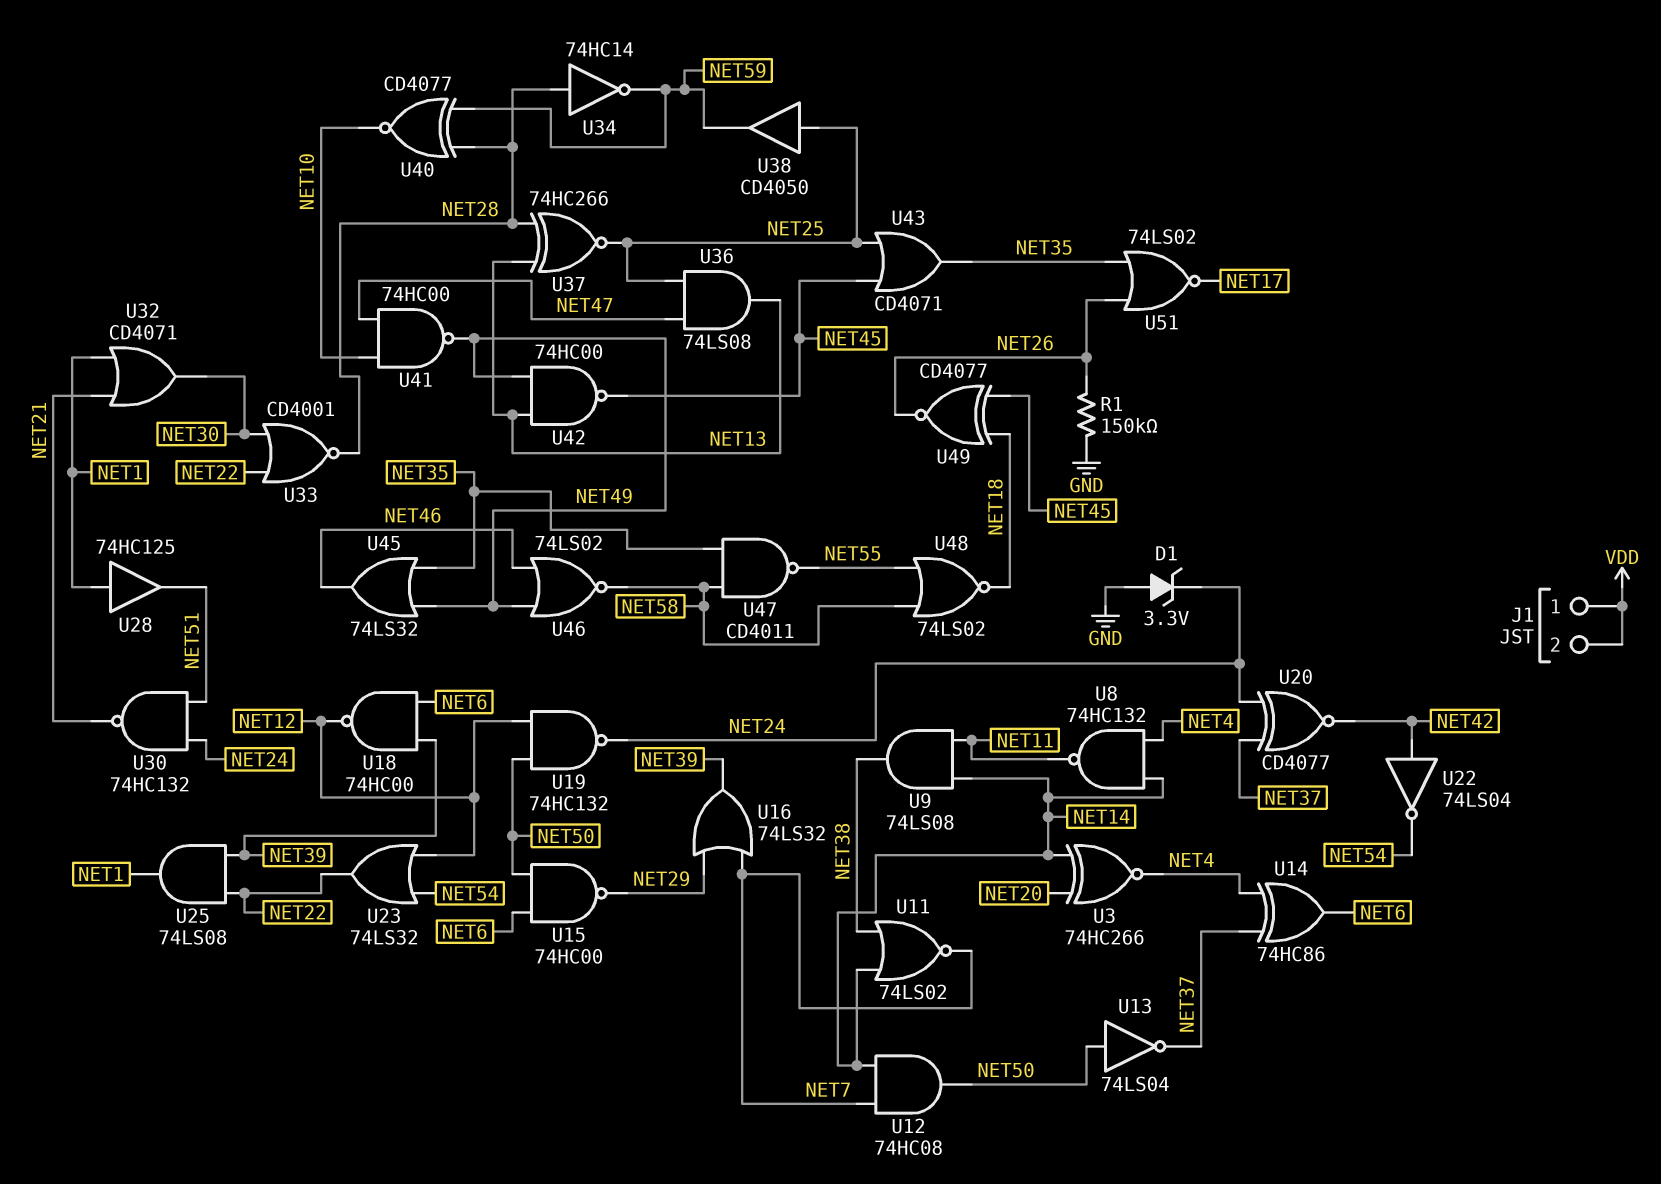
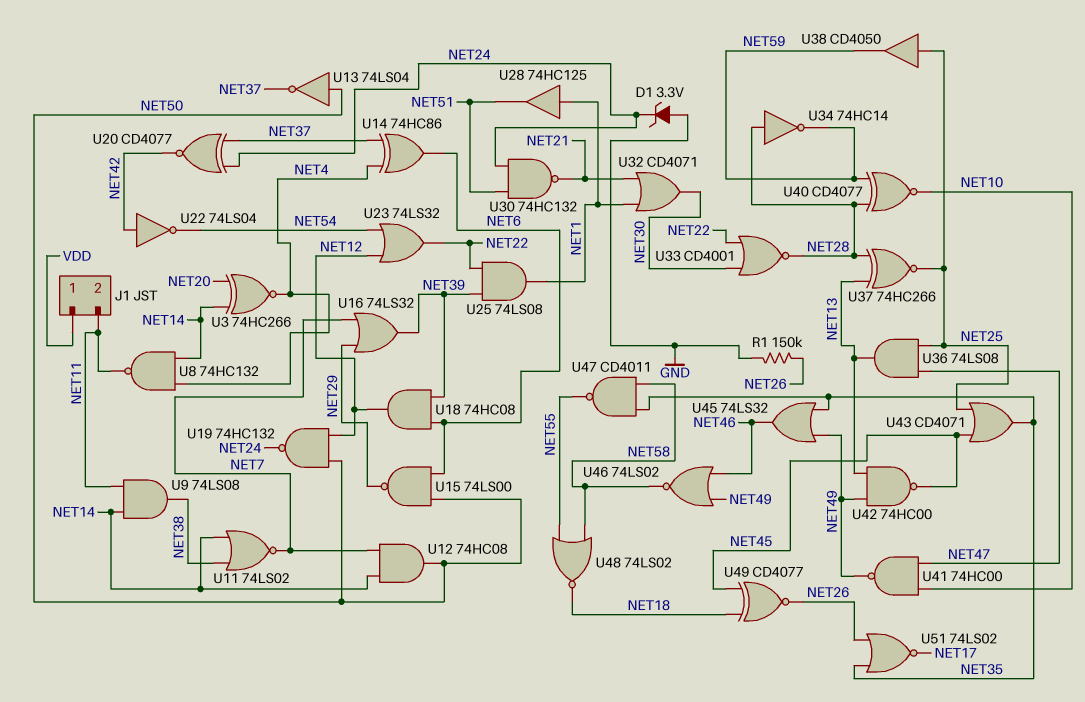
J1 pin 2: VDD -> NET11
U15: NAND 74HC00 (in NET6, in NET50, out NET29) -> NAND 74LS00 (in NET6, in NET50, out NET29)
U18: NAND 74HC00 (in NET6, in NET39, out NET12) -> AND 74HC08 (in NET6, in NET39, out NET12)

